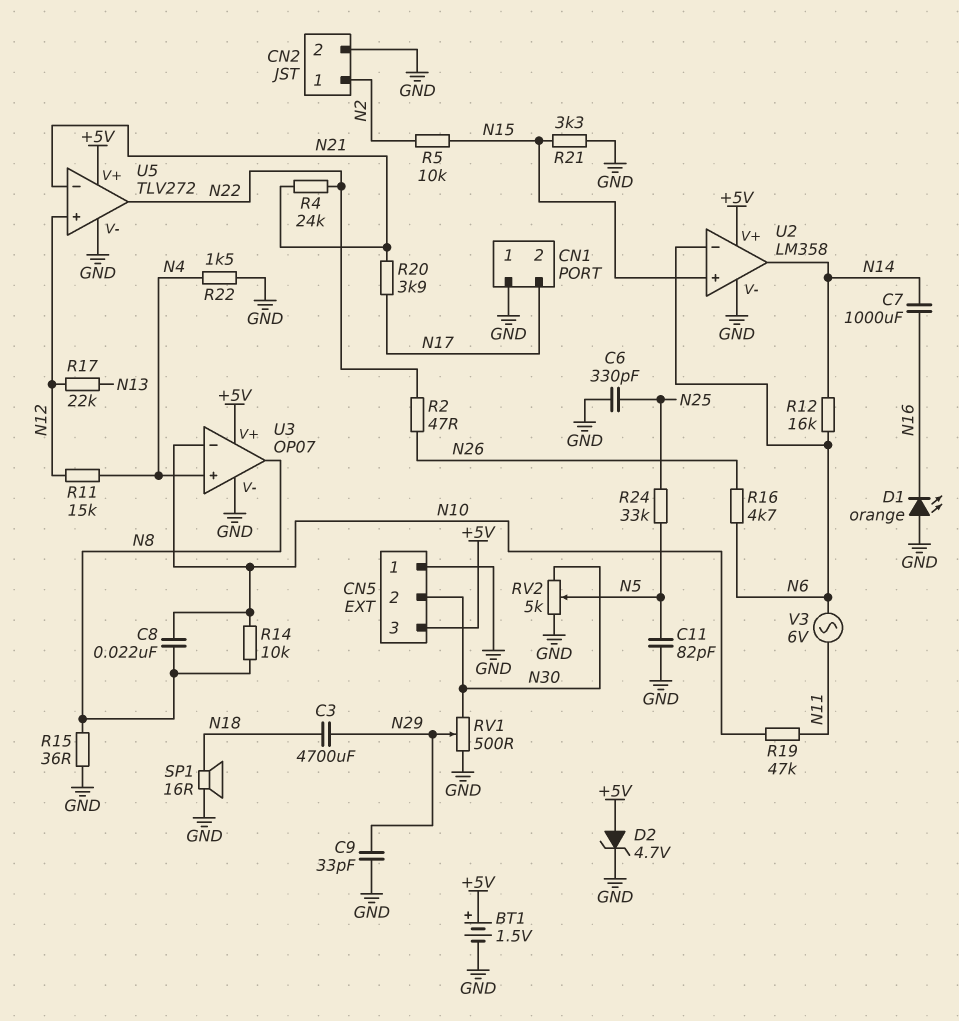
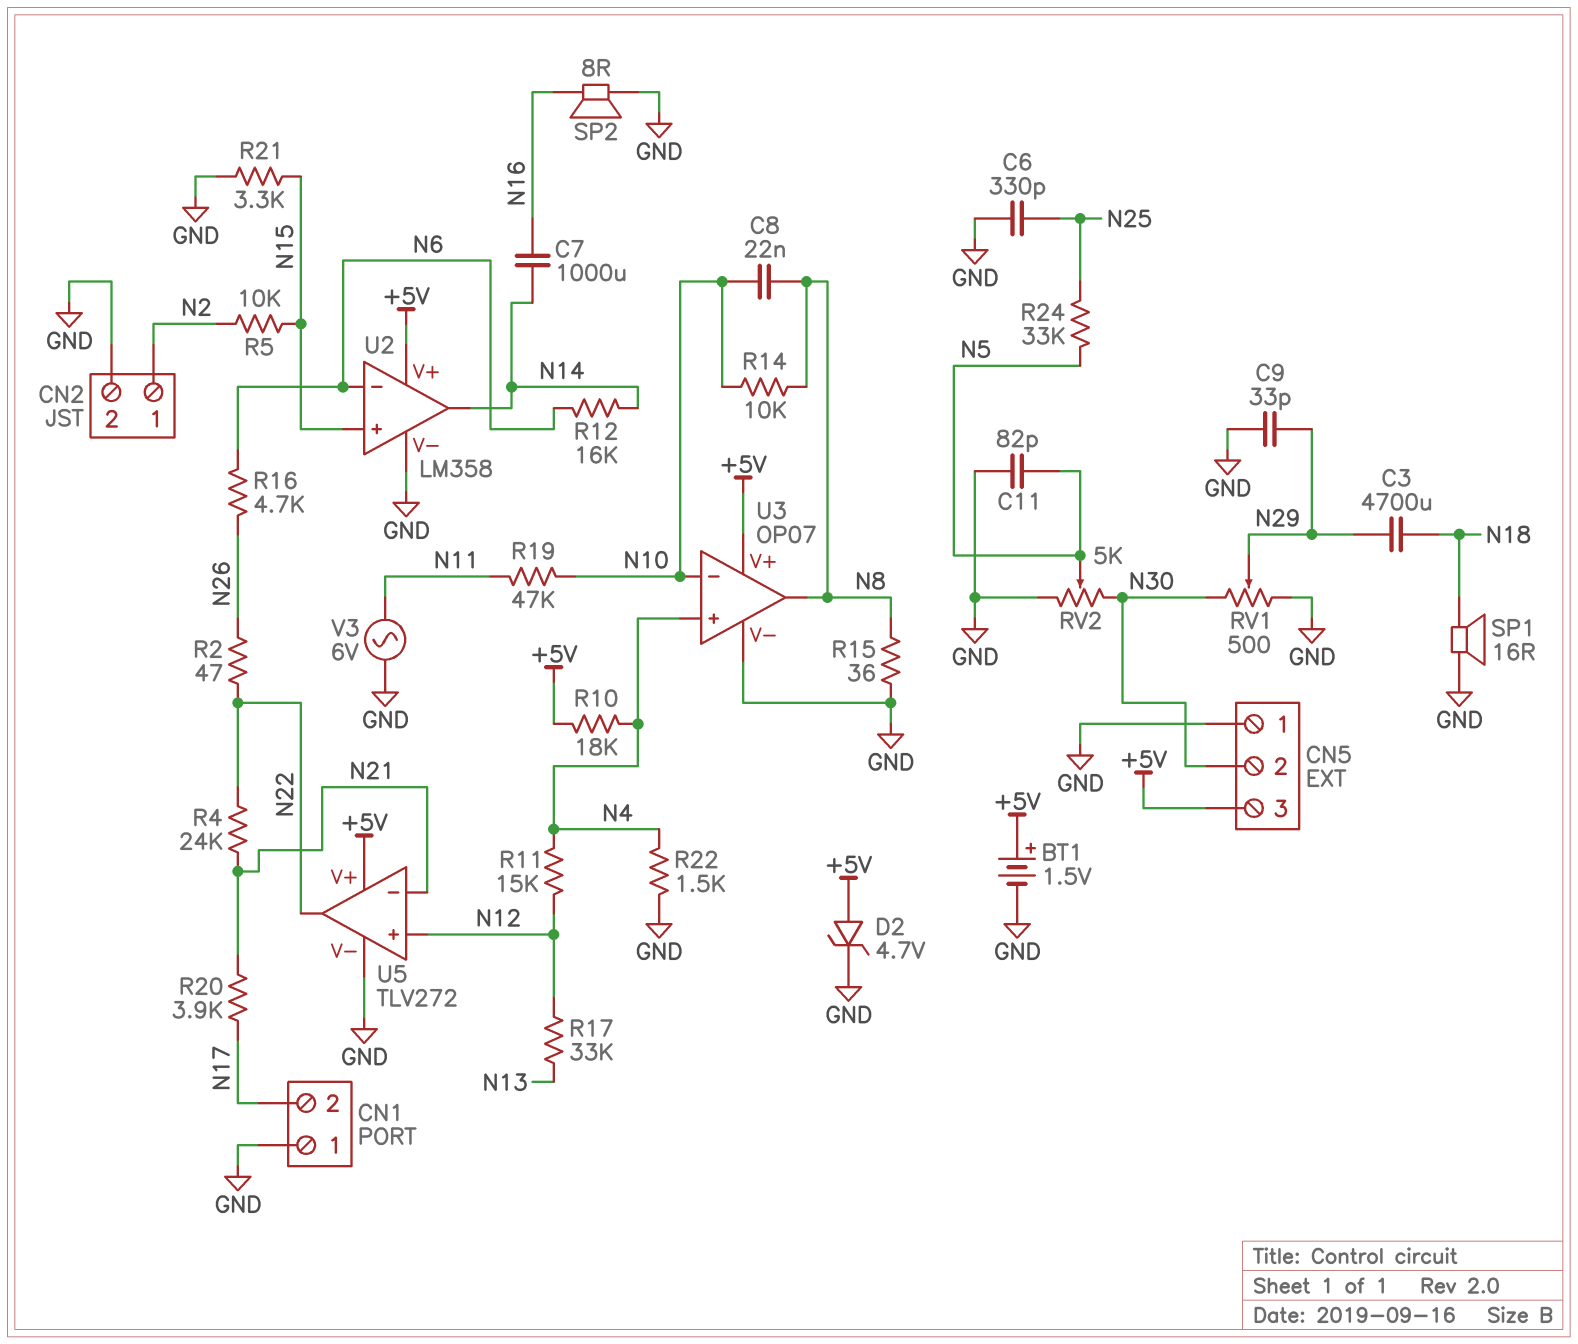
D1: LED orange (A GND, K N16) -> none
R10: none -> 18k (+5V, N4)
R17: 22k (N12, N13) -> 33k (N12, N13)
SP2: none -> speaker 8R (GND, N16)
V3: AC 6V (N6, N11) -> AC 6V (GND, N11)

